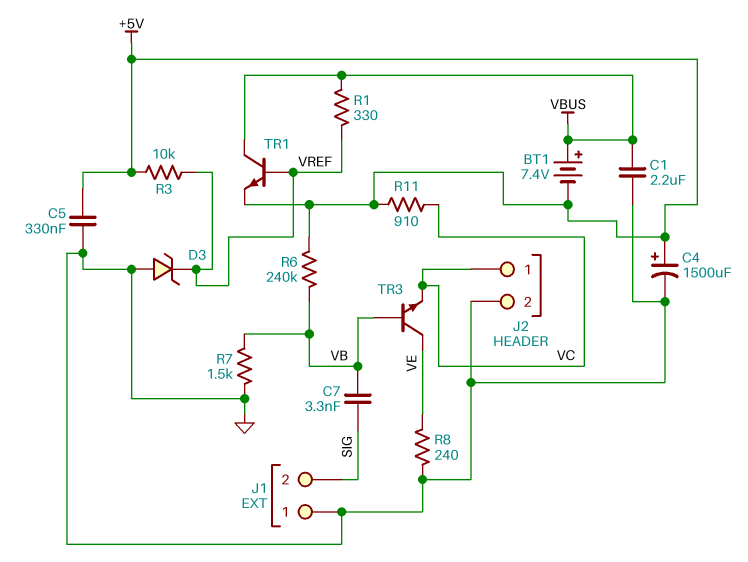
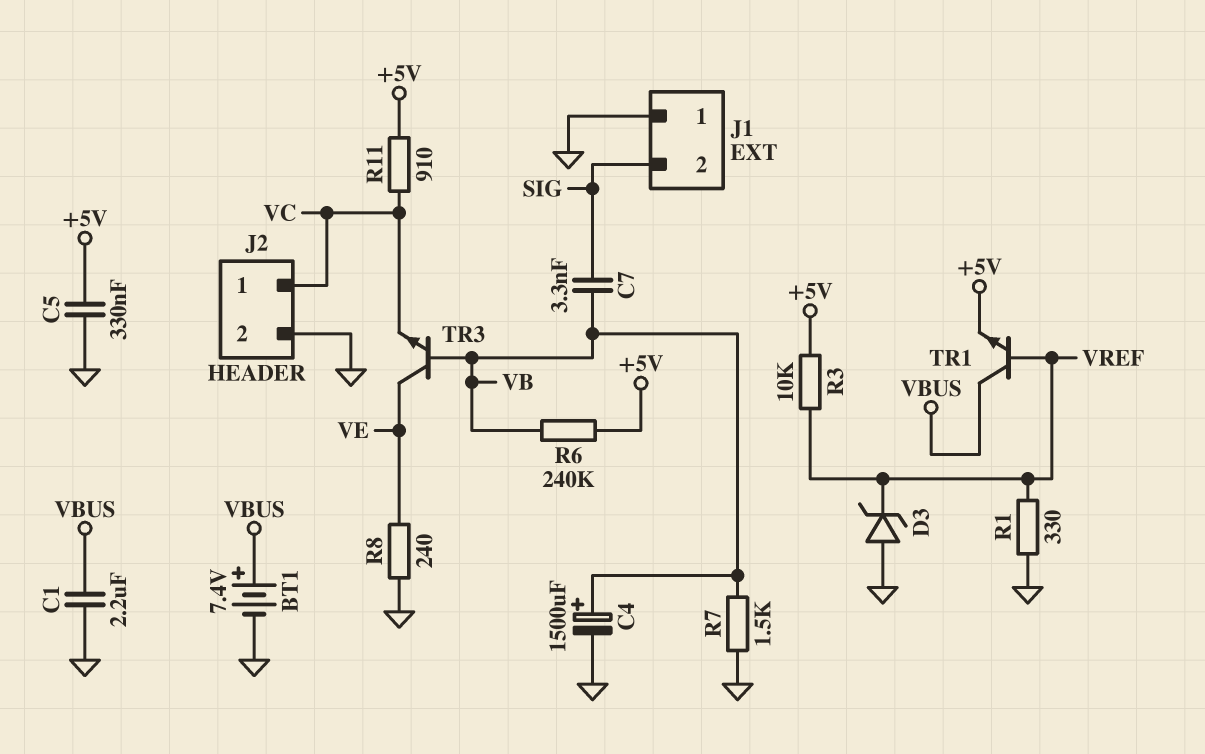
BT1: 7.4V (plus VBUS, minus +5V) -> 7.4V (plus VBUS, minus GND)
C4: 1500uF (plus +5V, minus GND) -> 1500uF (plus VB, minus GND)
R1: 330 (VBUS, VREF) -> 330 (GND, VREF)

